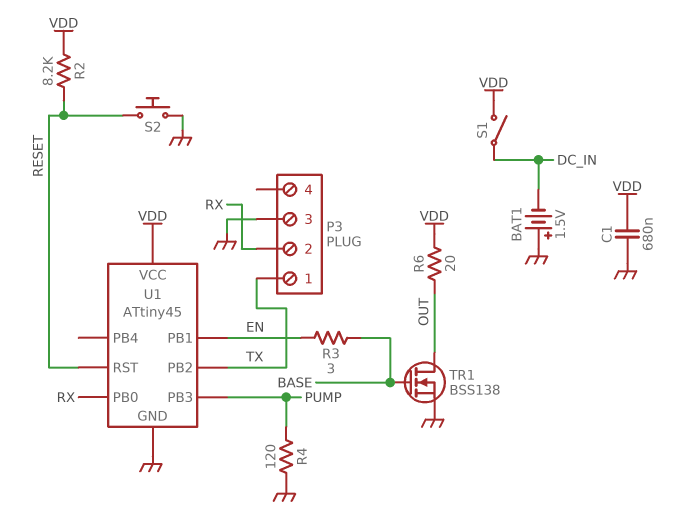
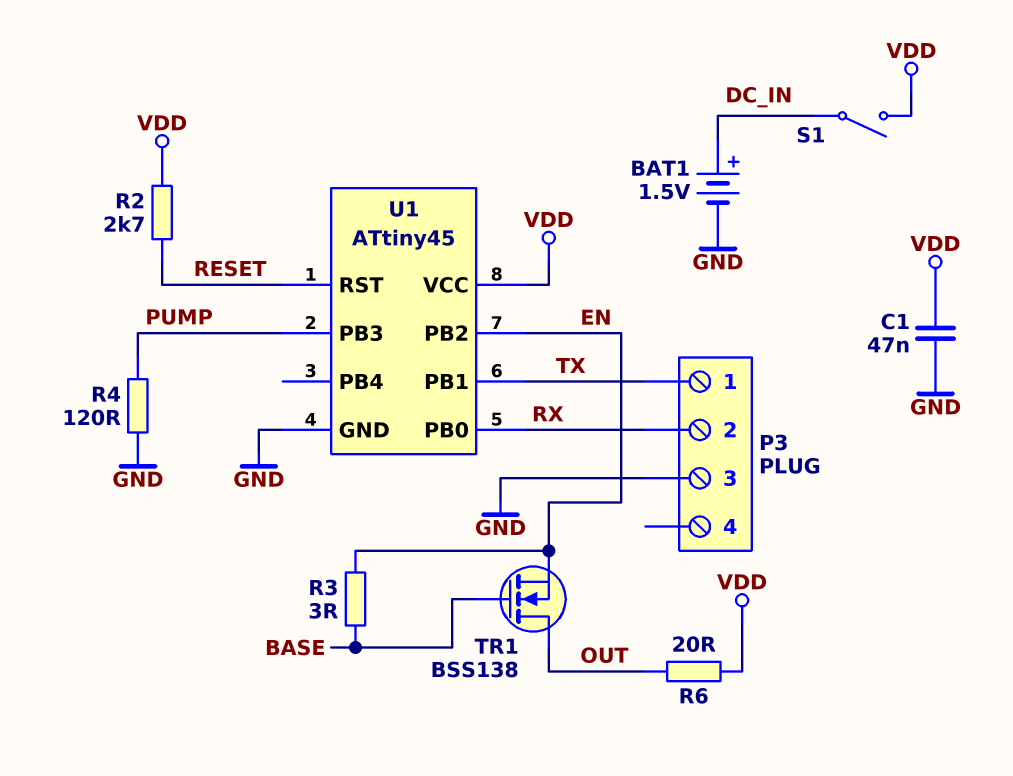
BAT1: 1.5V (plus GND, minus DC_IN) -> 1.5V (plus DC_IN, minus GND)
C1: 680nF (GND, VDD) -> 47nF (GND, VDD)
R2: 8.2k (RESET, VDD) -> 2.7k (RESET, VDD)
S2: button (GND, RESET) -> none
TR1: NMOS BSS138 (G BASE, D OUT, S GND) -> NMOS BSS138 (G BASE, D OUT, S EN)
U1 pin PB1: EN -> TX
U1 pin PB2: TX -> EN

